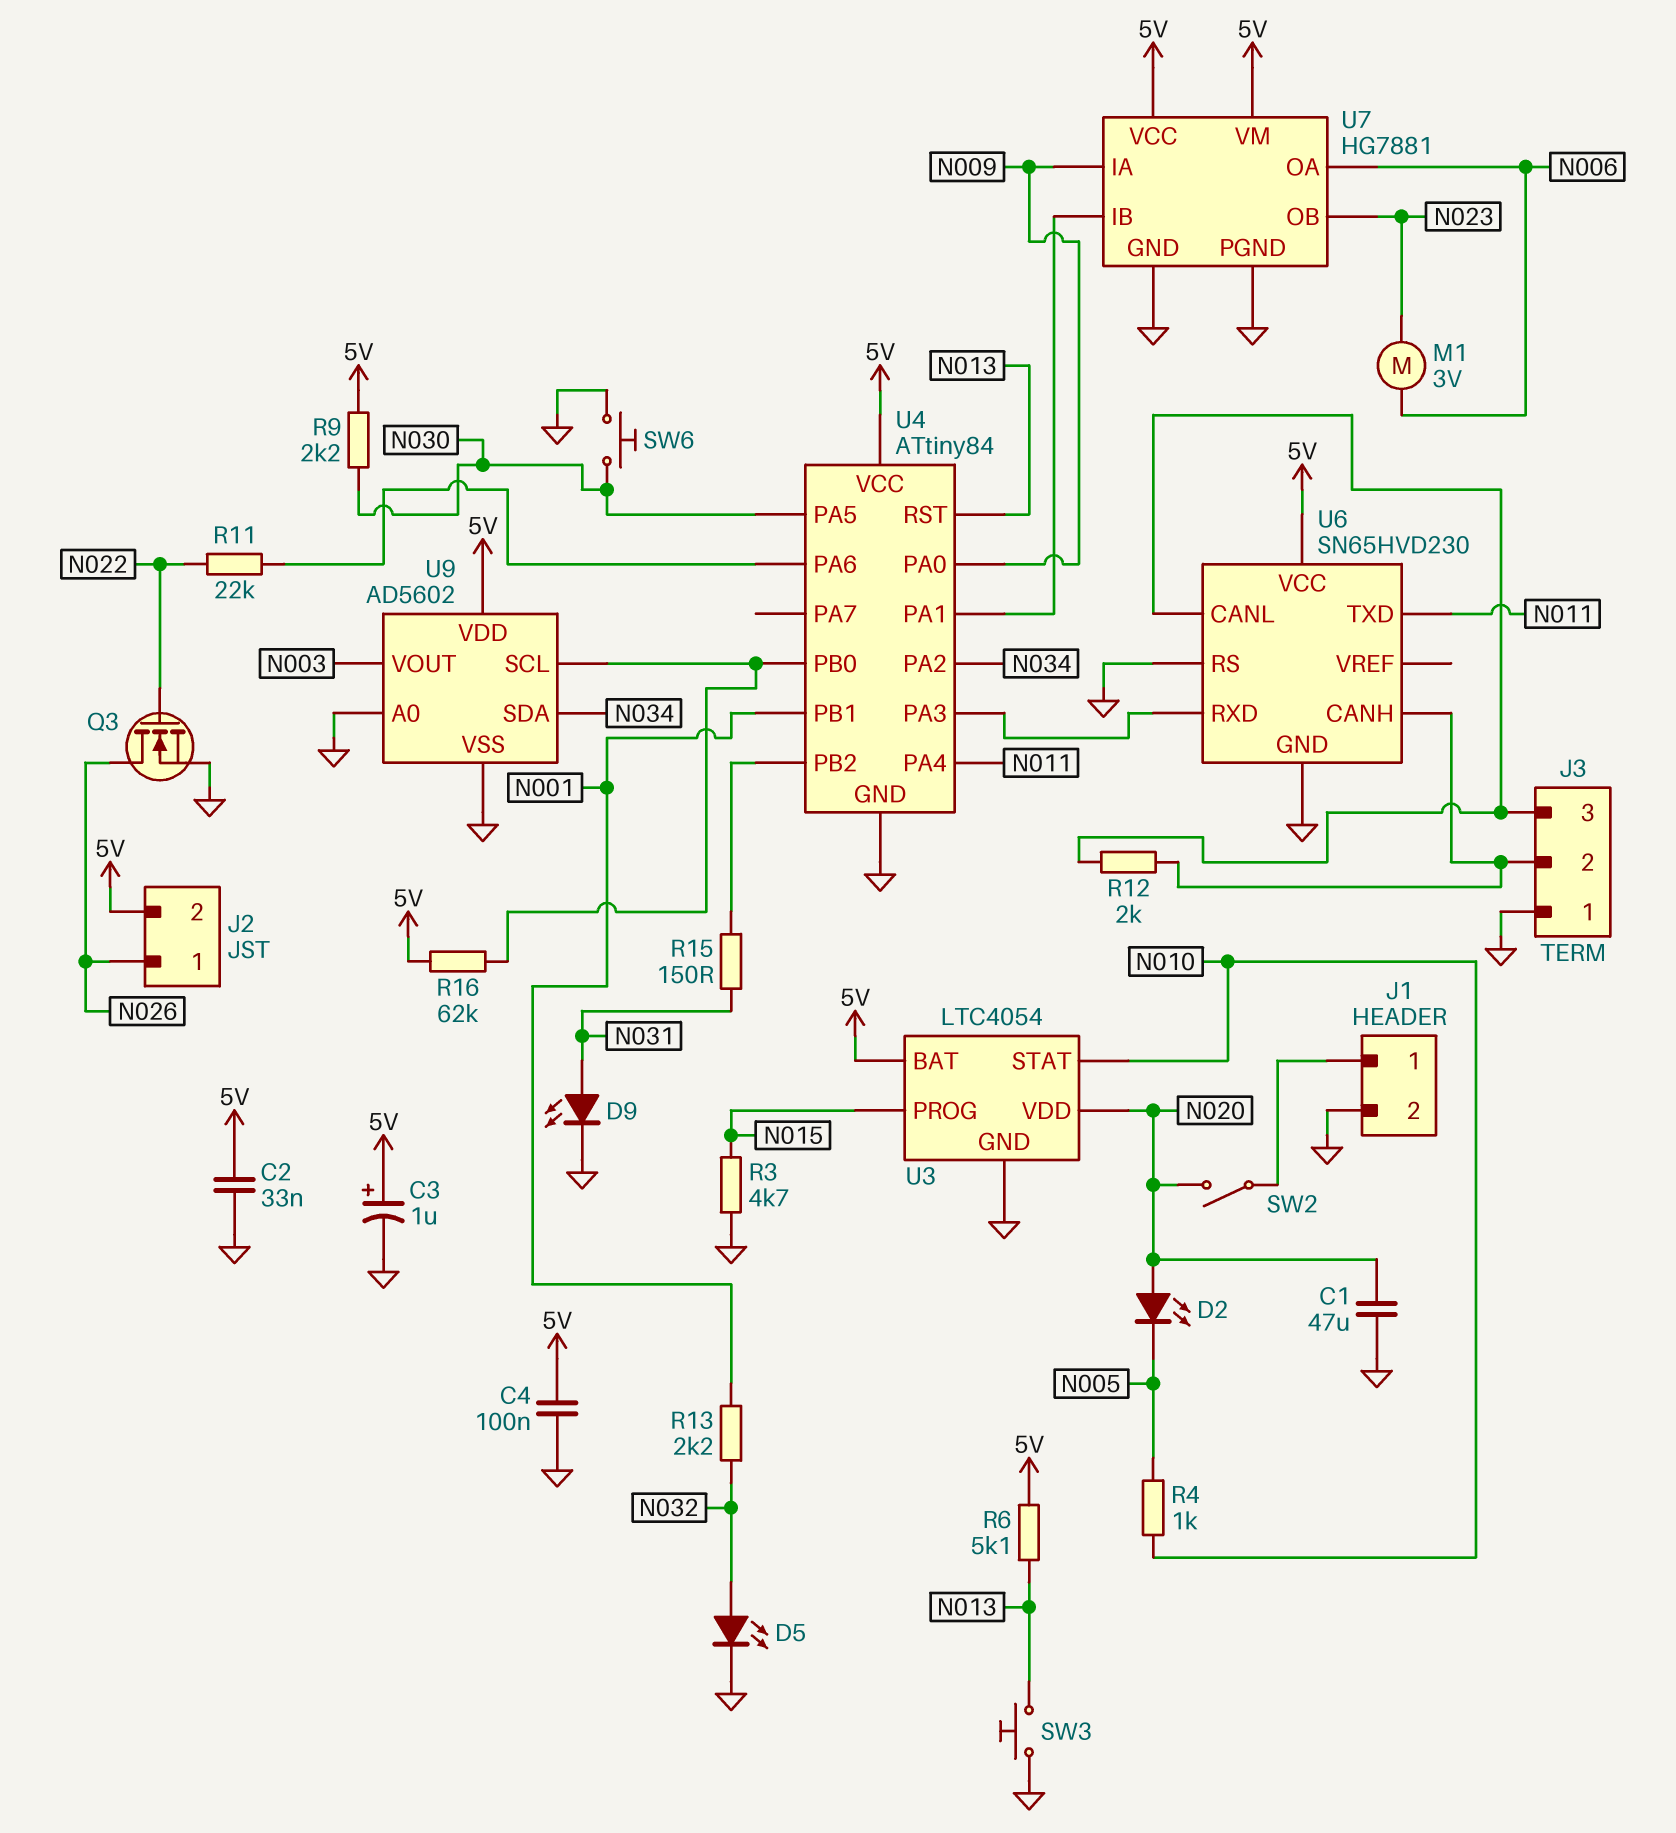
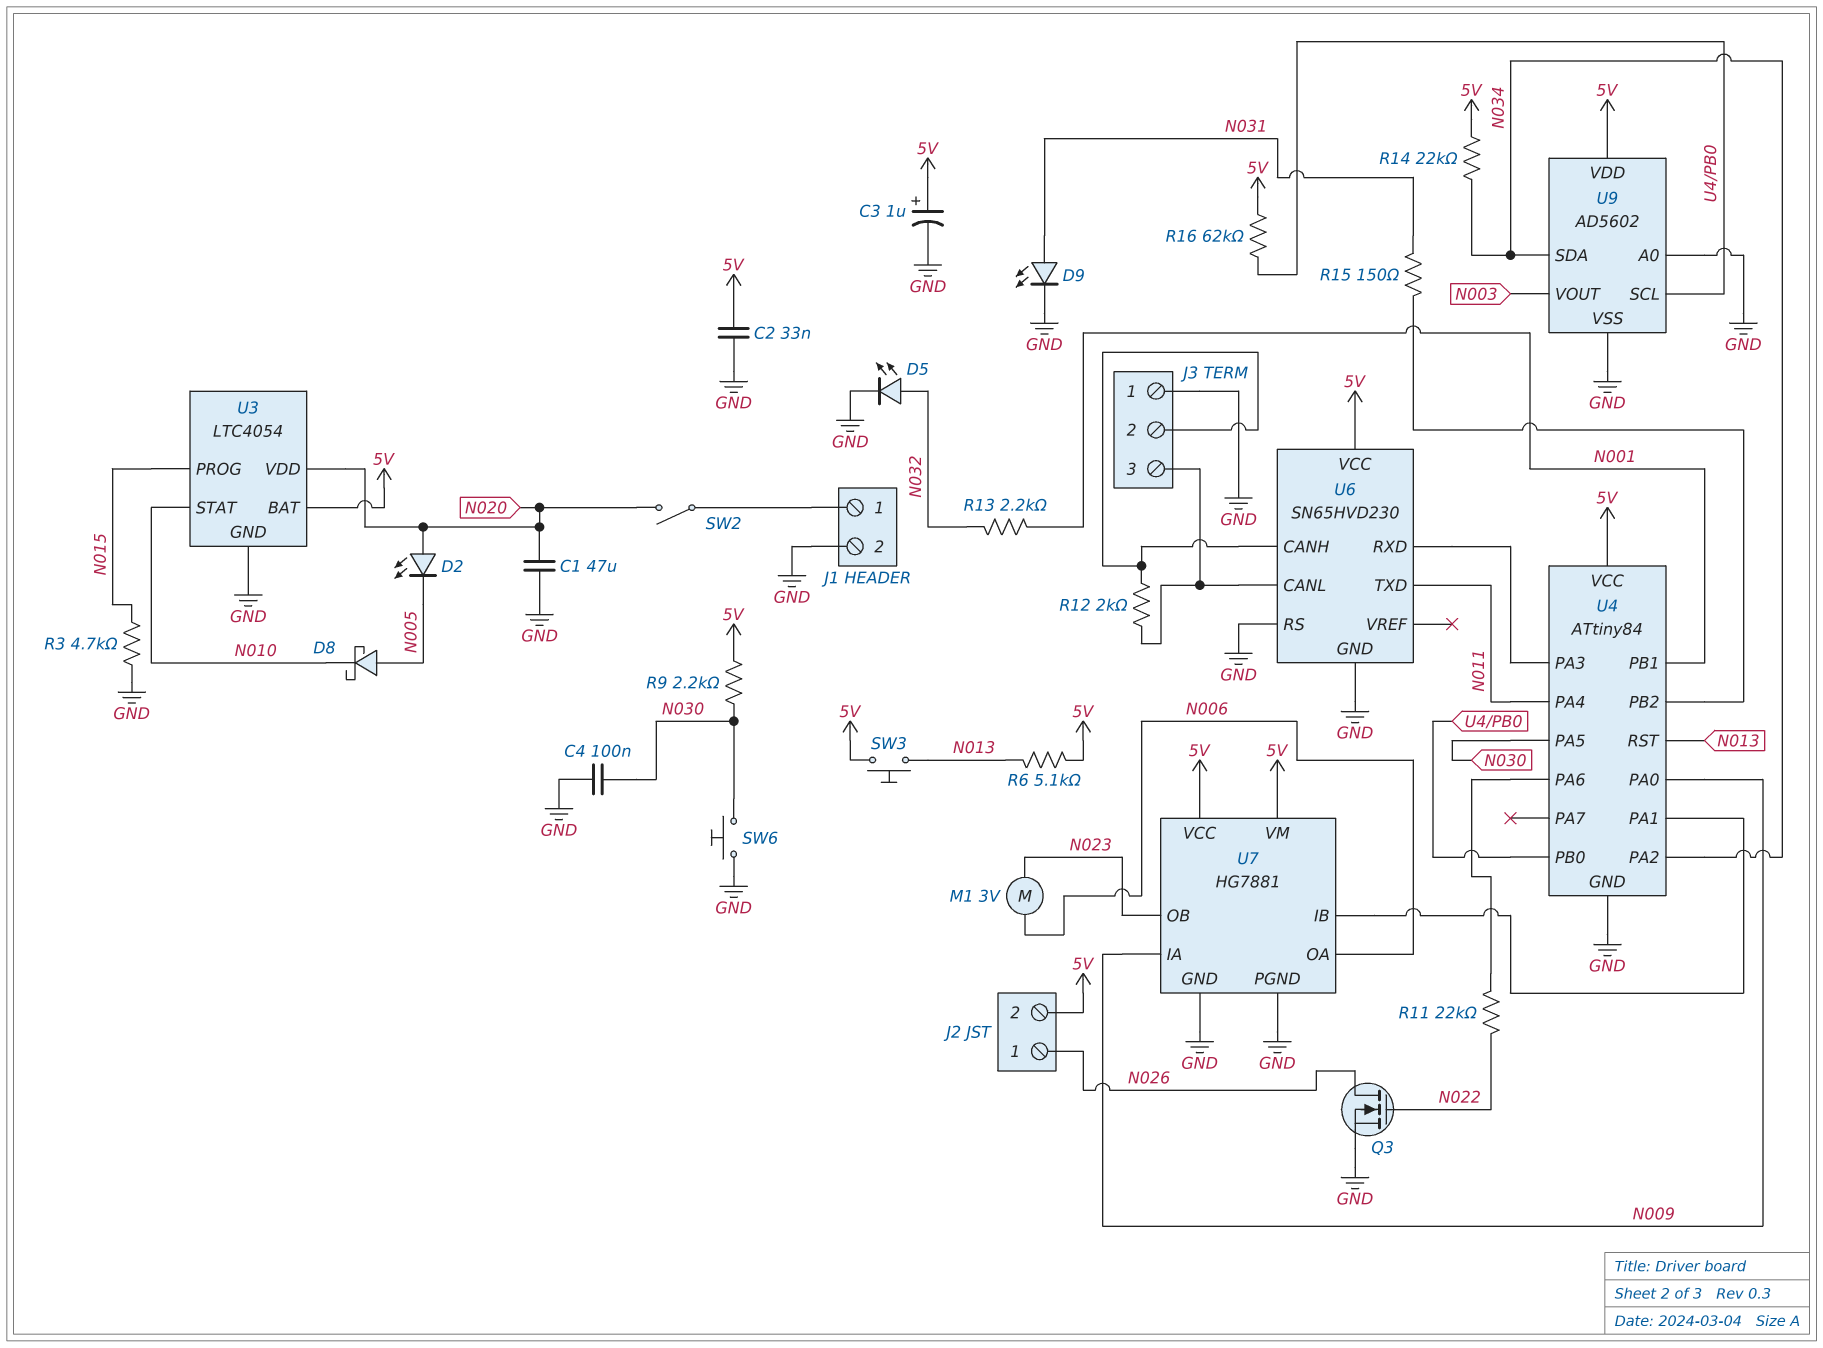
C4: 100nF (5V, GND) -> 100nF (GND, N030)
D8: none -> schottky (A N005, K N010)
R4: 1k (N005, N010) -> none
R14: none -> 22k (5V, N034)
SW3: button (GND, N013) -> button (5V, N013)

